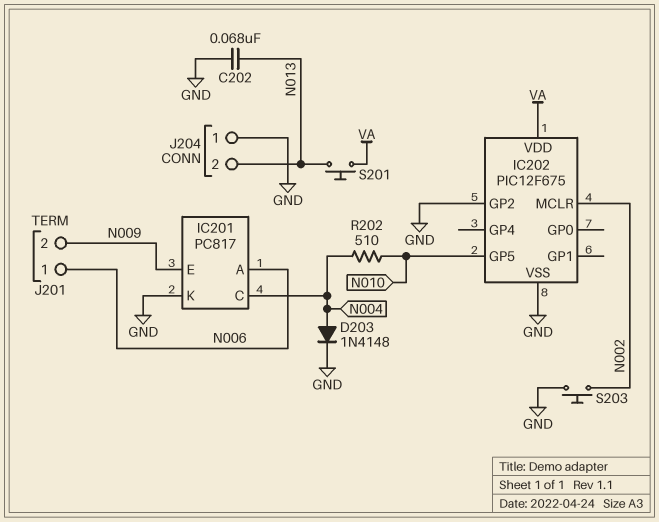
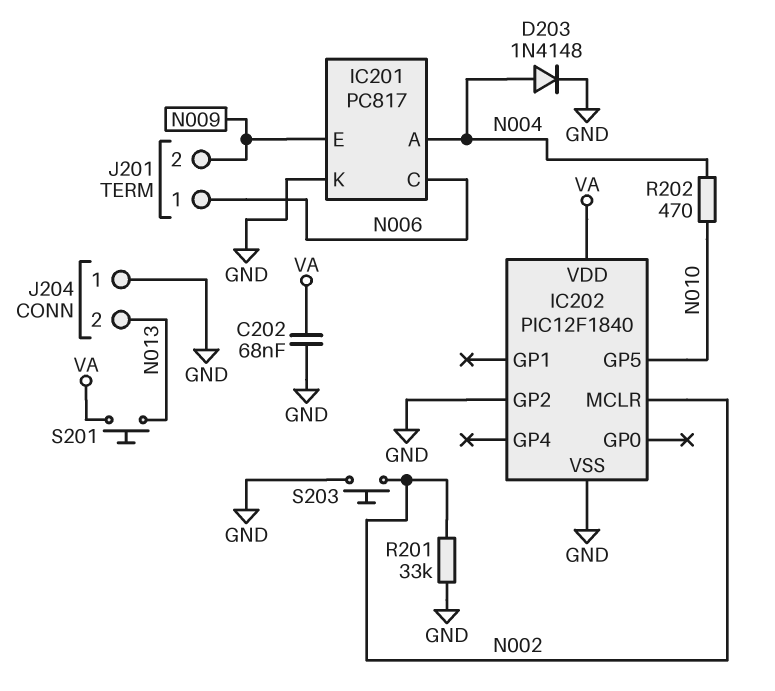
C202: 68nF (GND, N013) -> 68nF (GND, VA)
IC201 pin A: N006 -> N004
IC201 pin C: N004 -> N006
IC202: PIC12F675 -> PIC12F1840
R201: none -> 33k (GND, N002)
R202: 510 (N004, N010) -> 470 (N004, N010)

